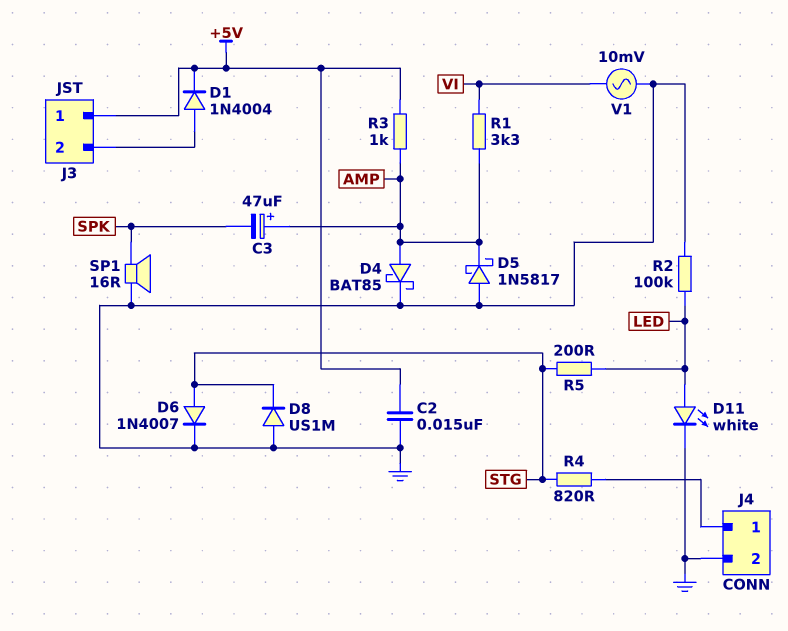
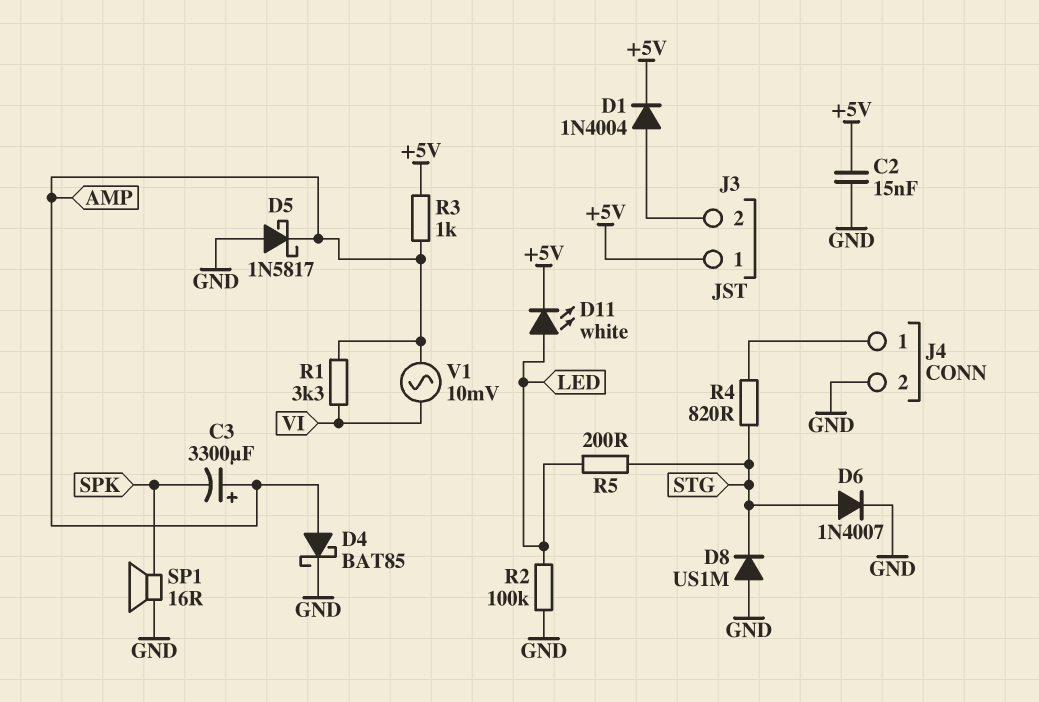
C3: 47uF (plus AMP, minus SPK) -> 3300uF (plus AMP, minus SPK)
D11: LED white (A LED, K GND) -> LED white (A LED, K +5V)
V1: AC 10mV (GND, VI) -> AC 10mV (AMP, VI)

